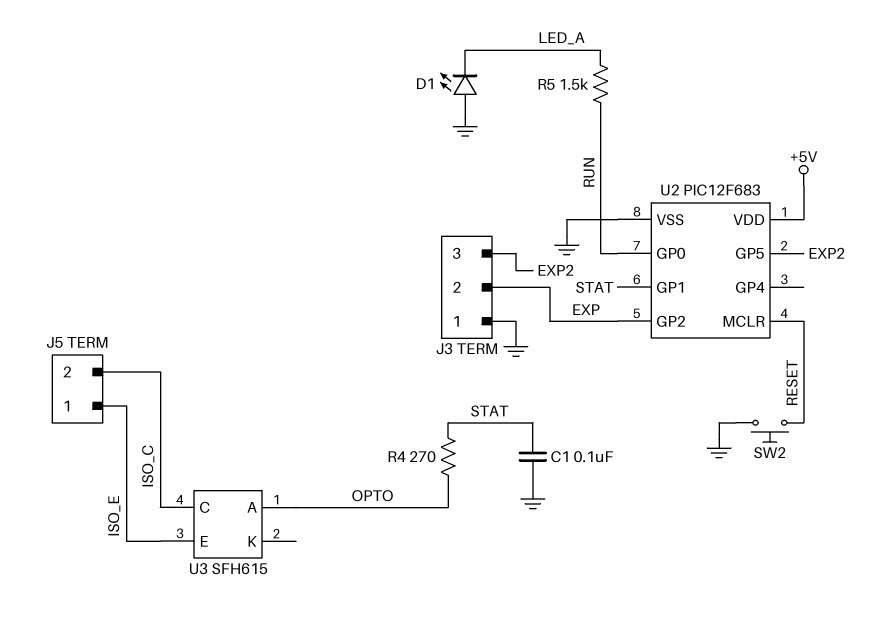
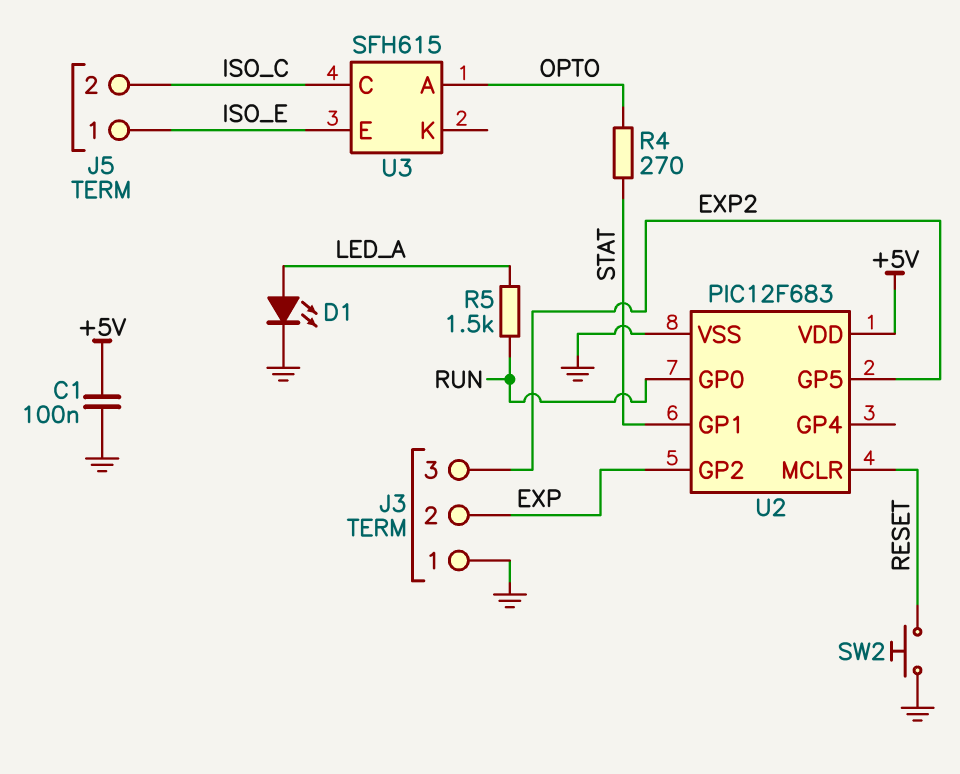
C1: 100nF (GND, STAT) -> 100nF (+5V, GND)
D1: LED (A GND, K LED_A) -> LED (A LED_A, K GND)

